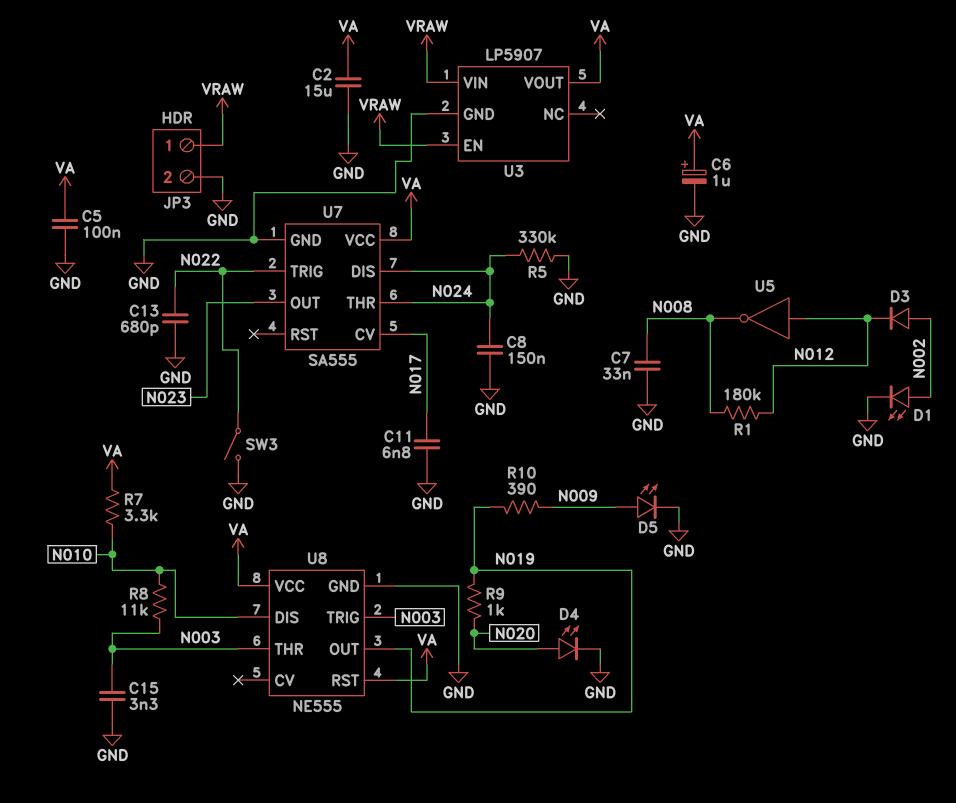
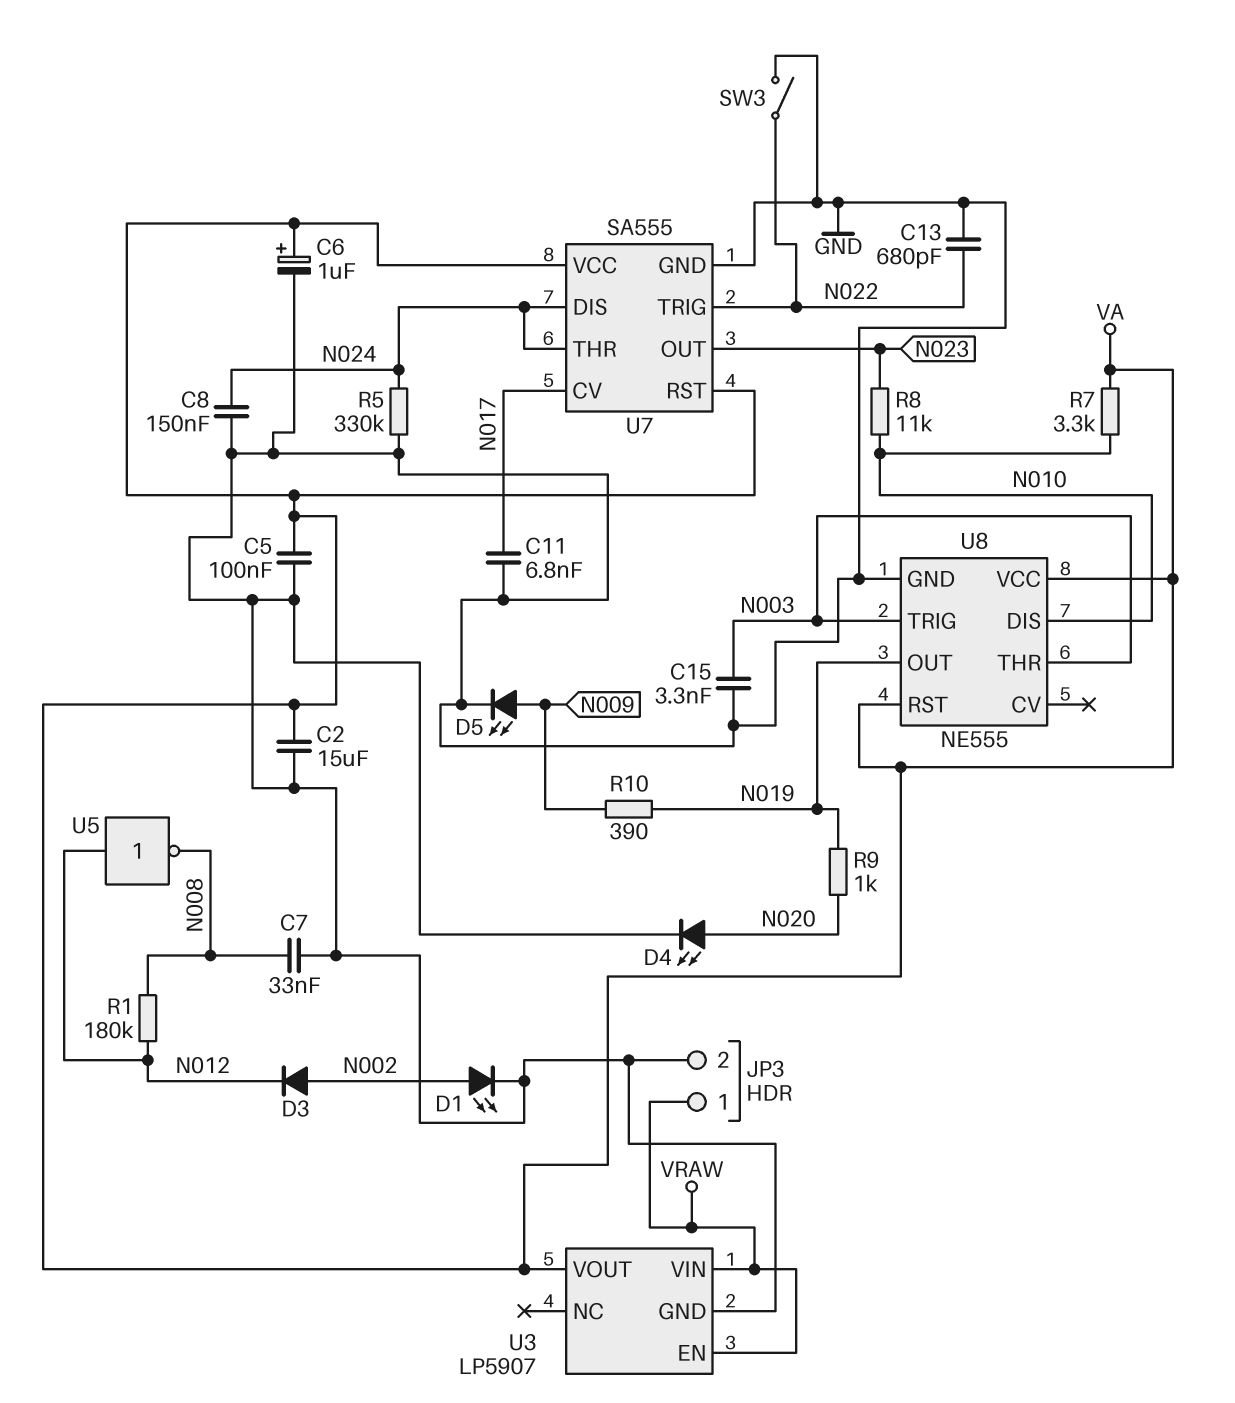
R8: 11k (N003, N010) -> 11k (N010, N023)
U7 pin RST: none -> VA

